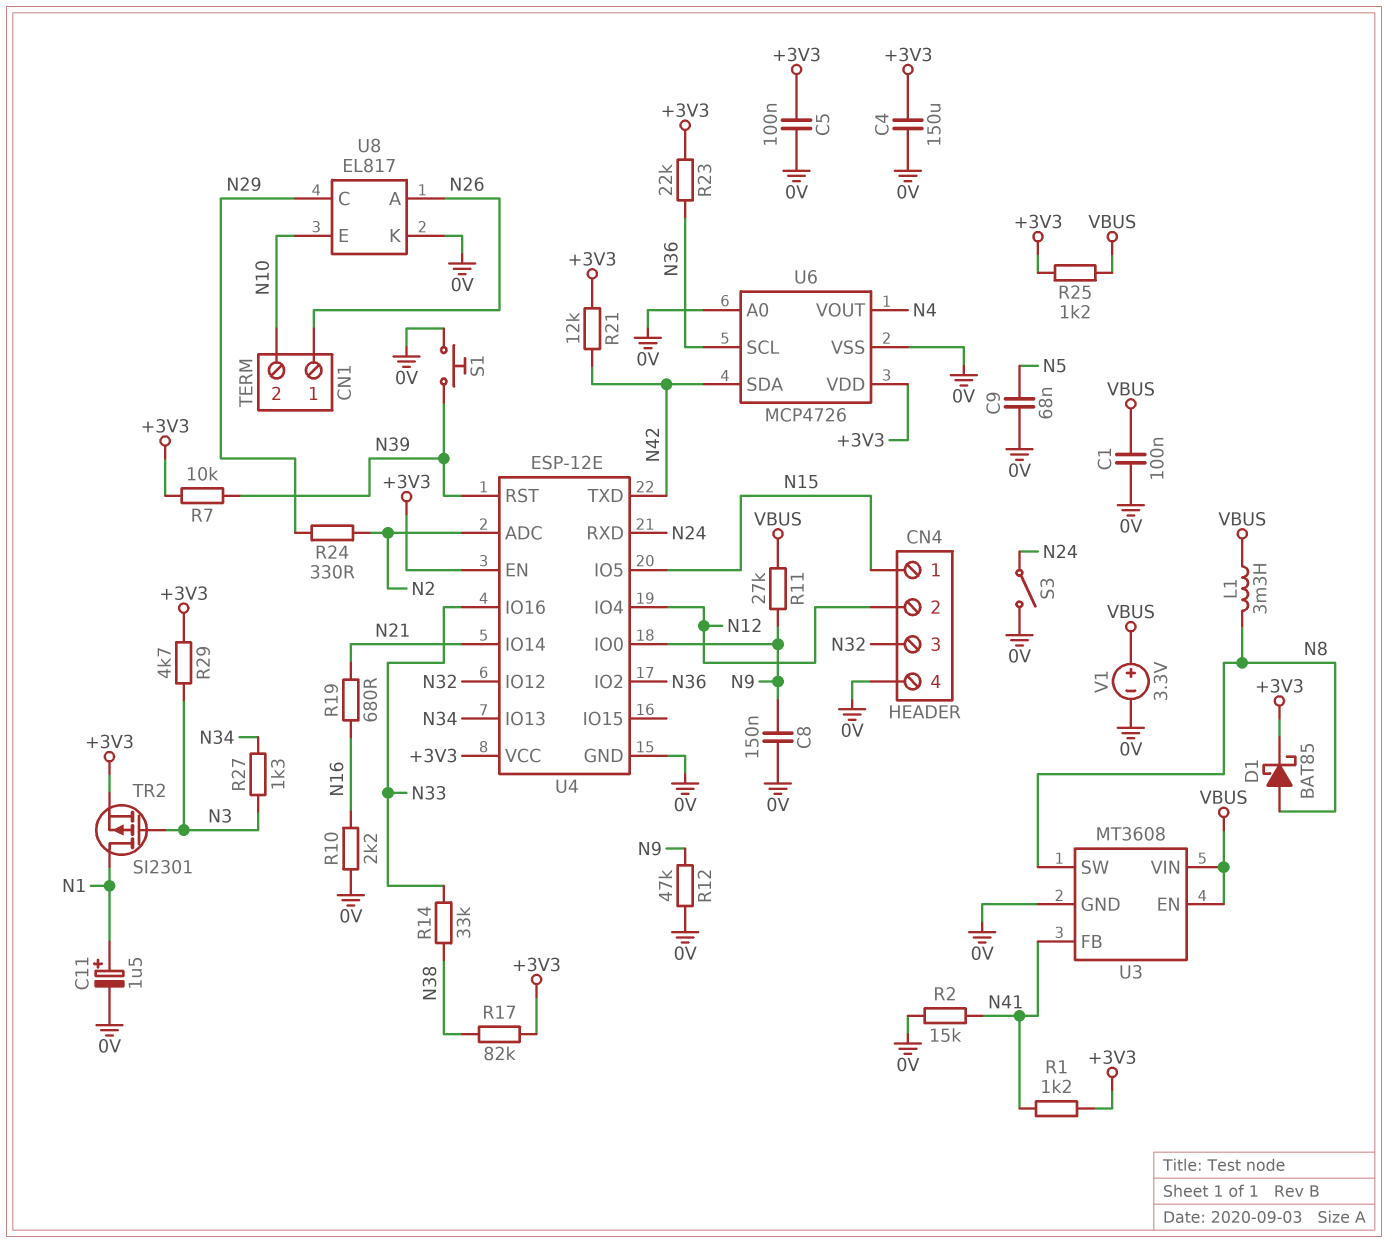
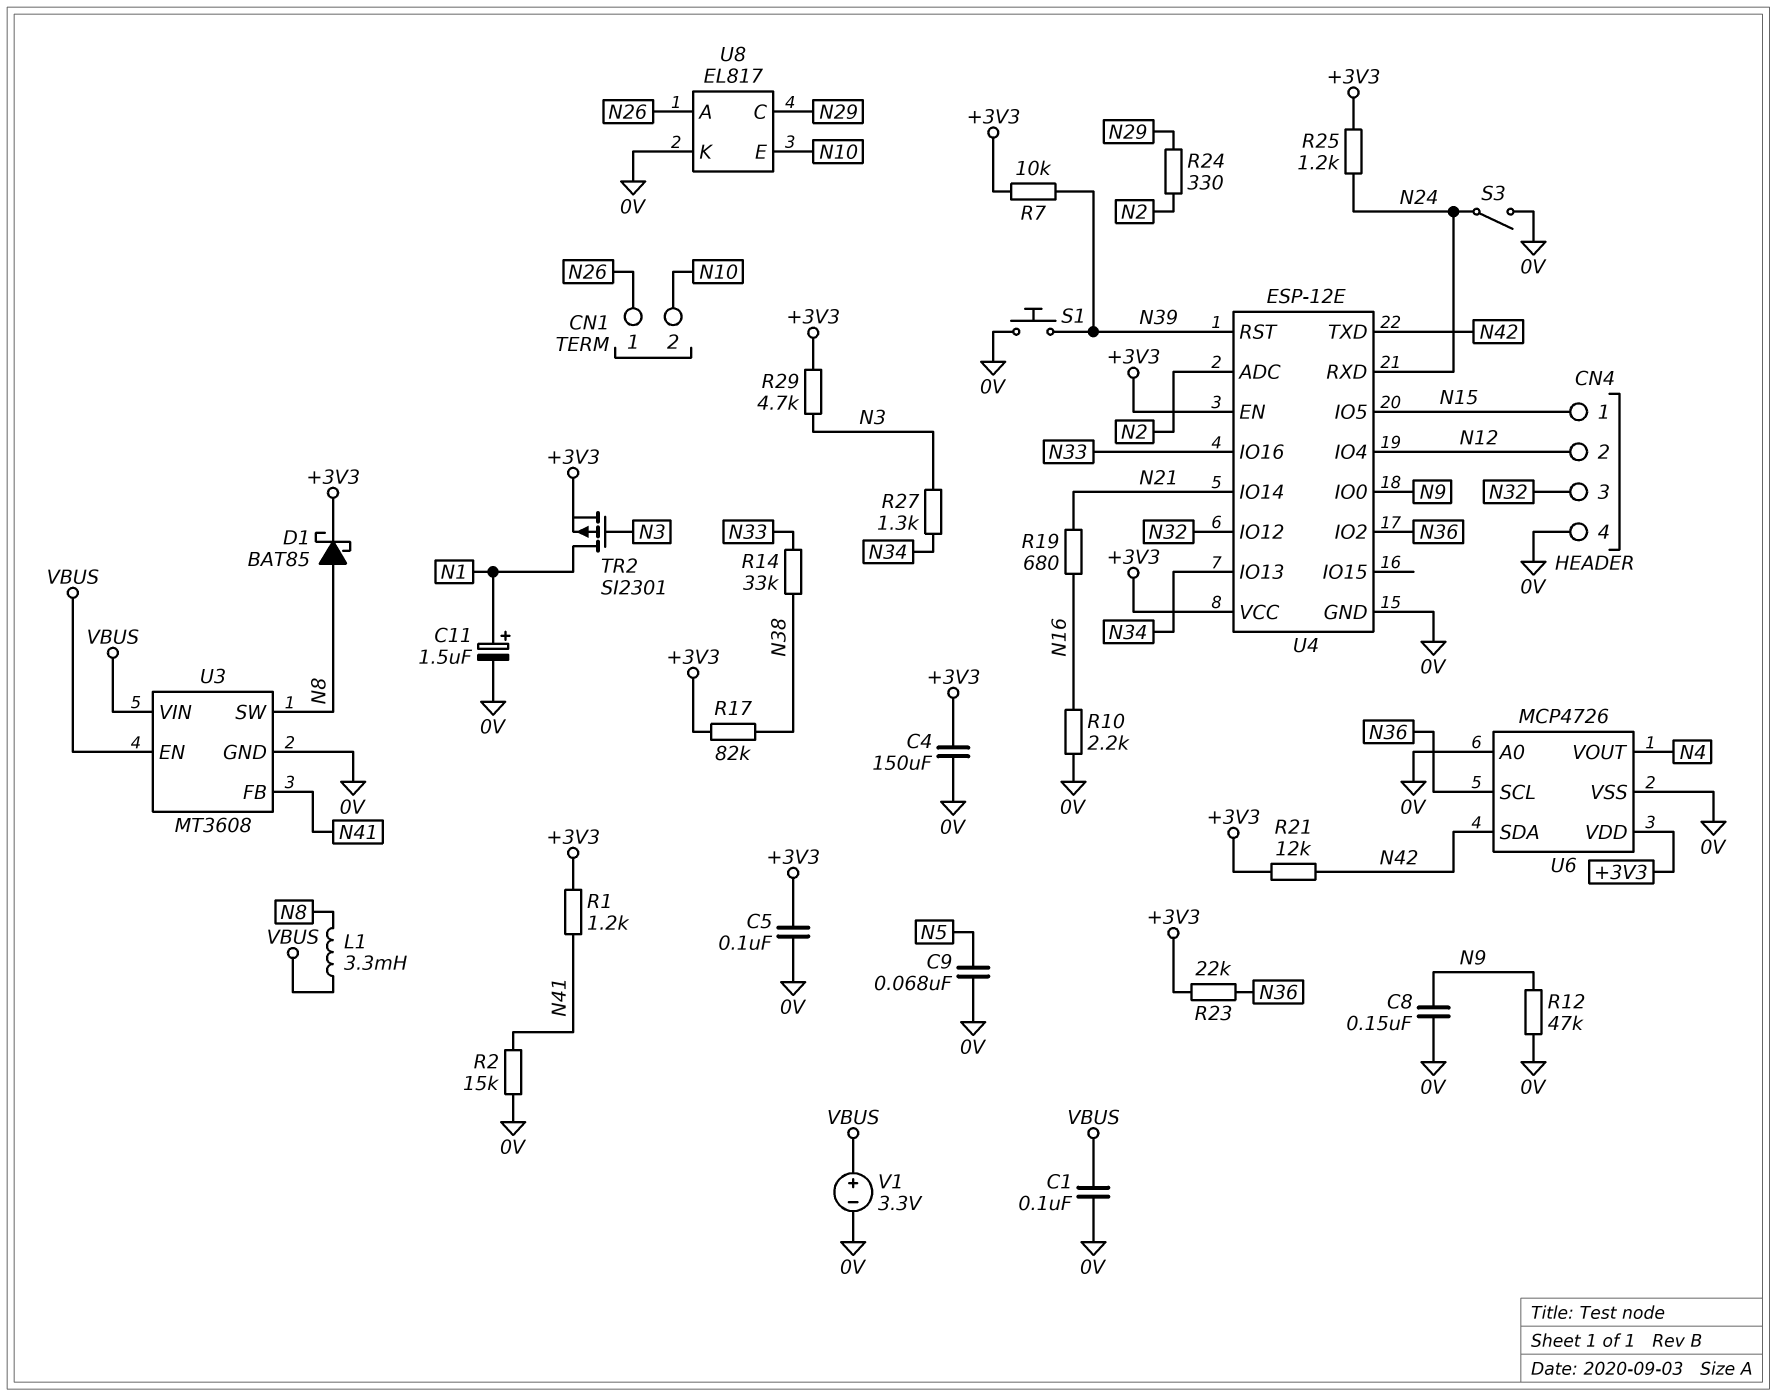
R11: 27k (N9, VBUS) -> none
R25: 1.2k (+3V3, VBUS) -> 1.2k (+3V3, N24)

